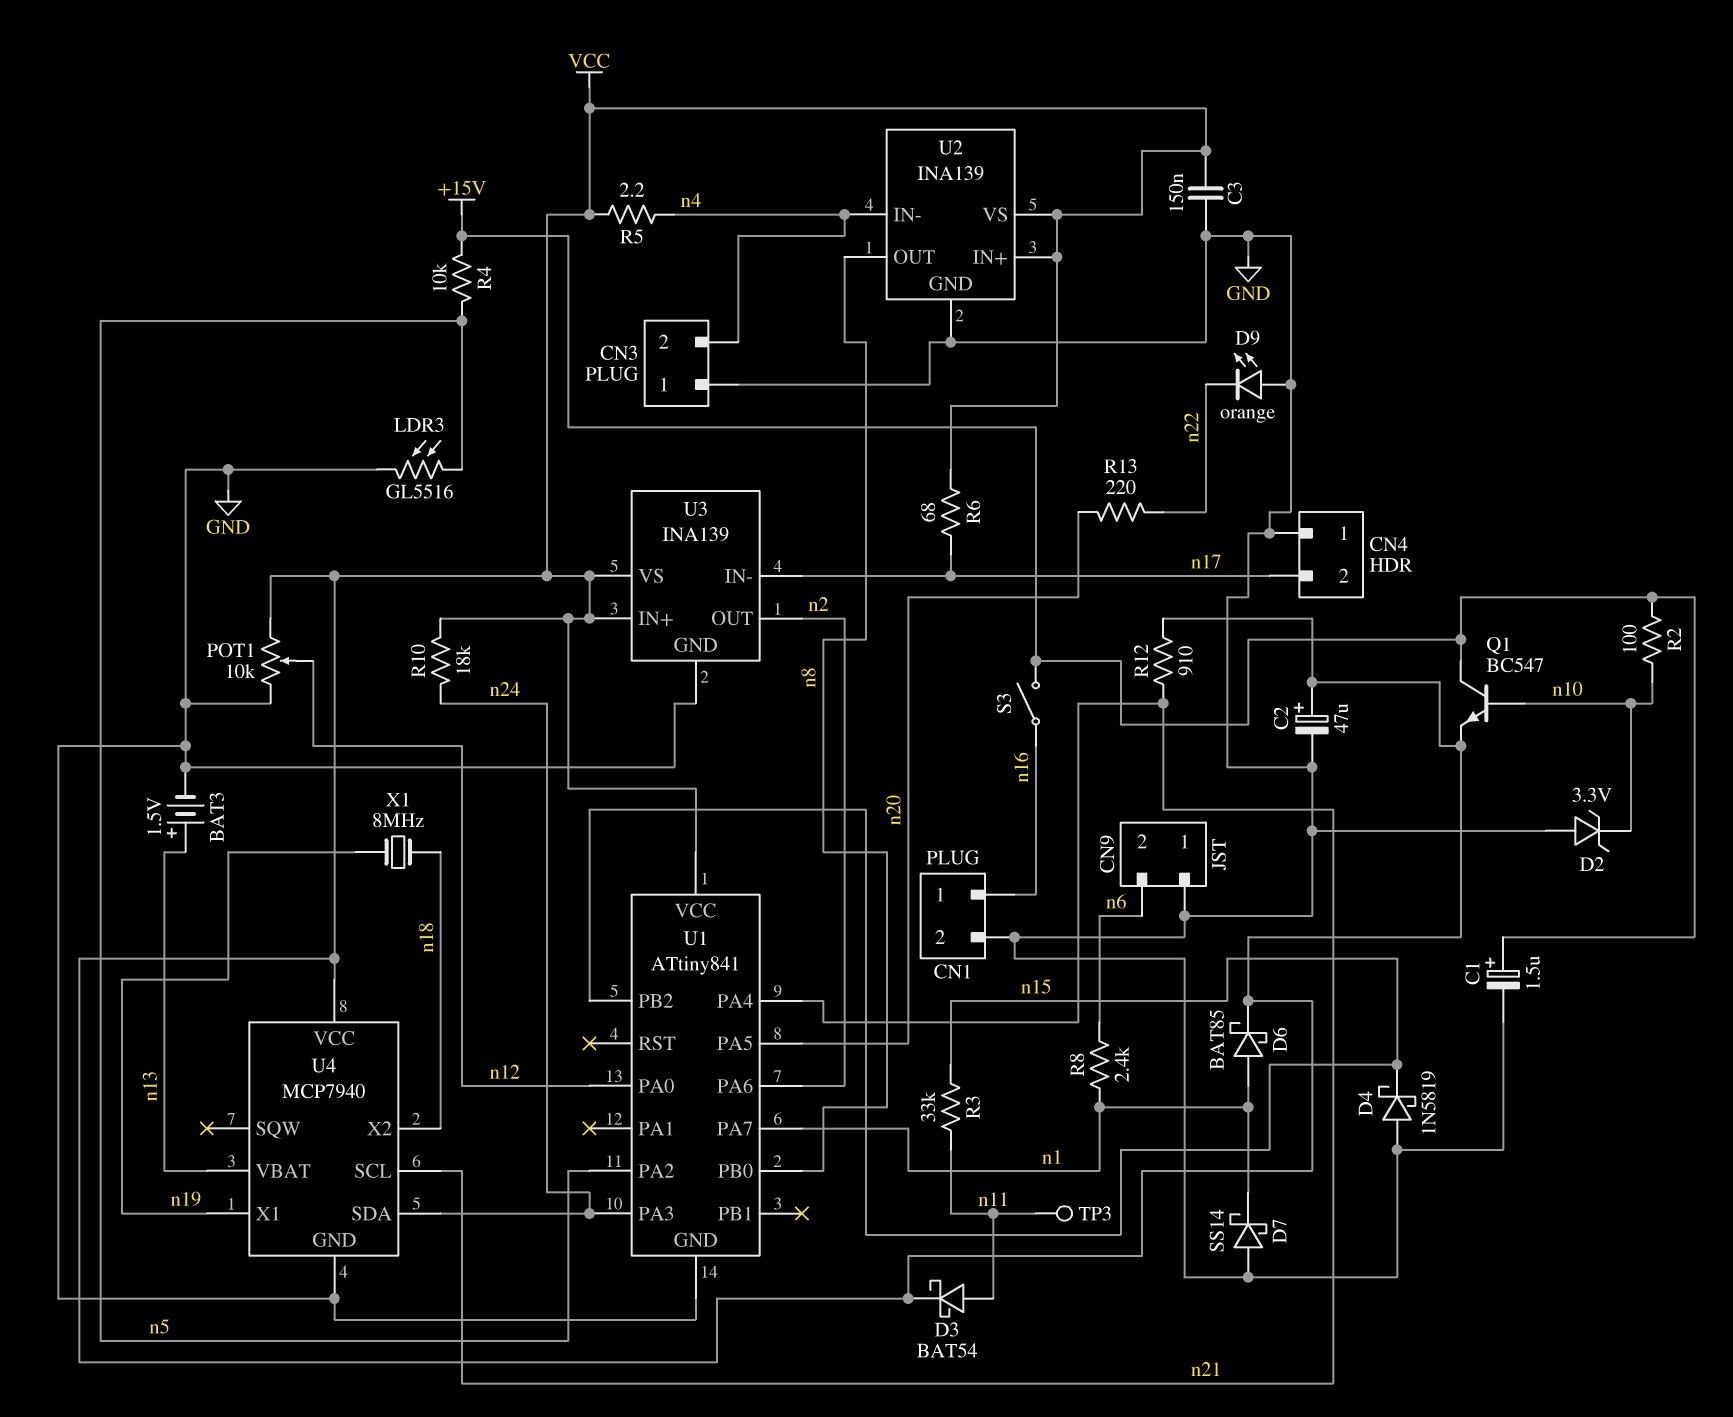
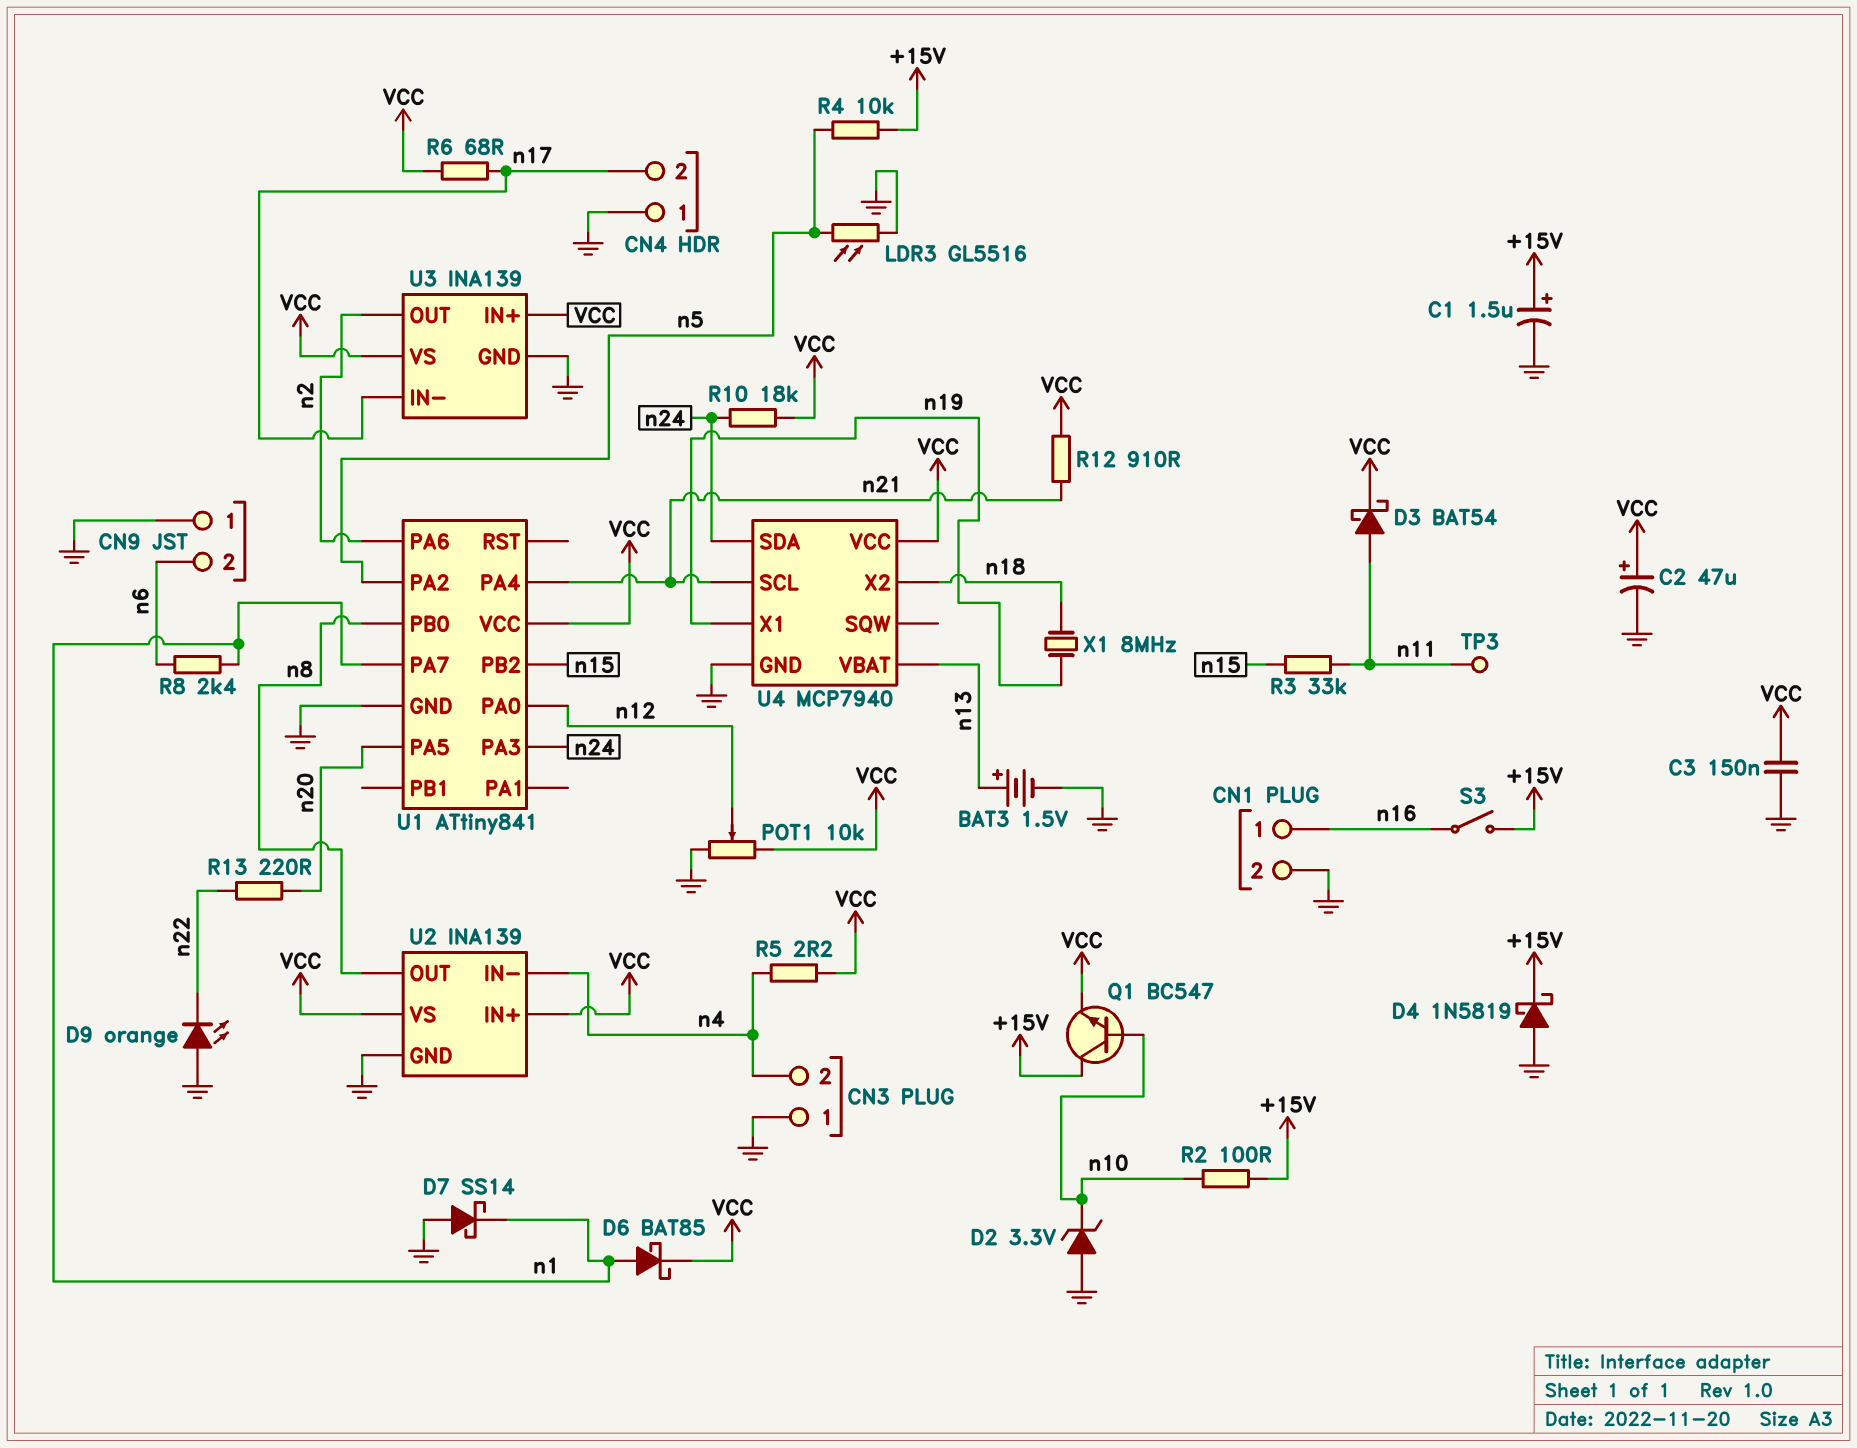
D4: schottky 1N5819 (A GND, K n15) -> schottky 1N5819 (A GND, K +15V)

